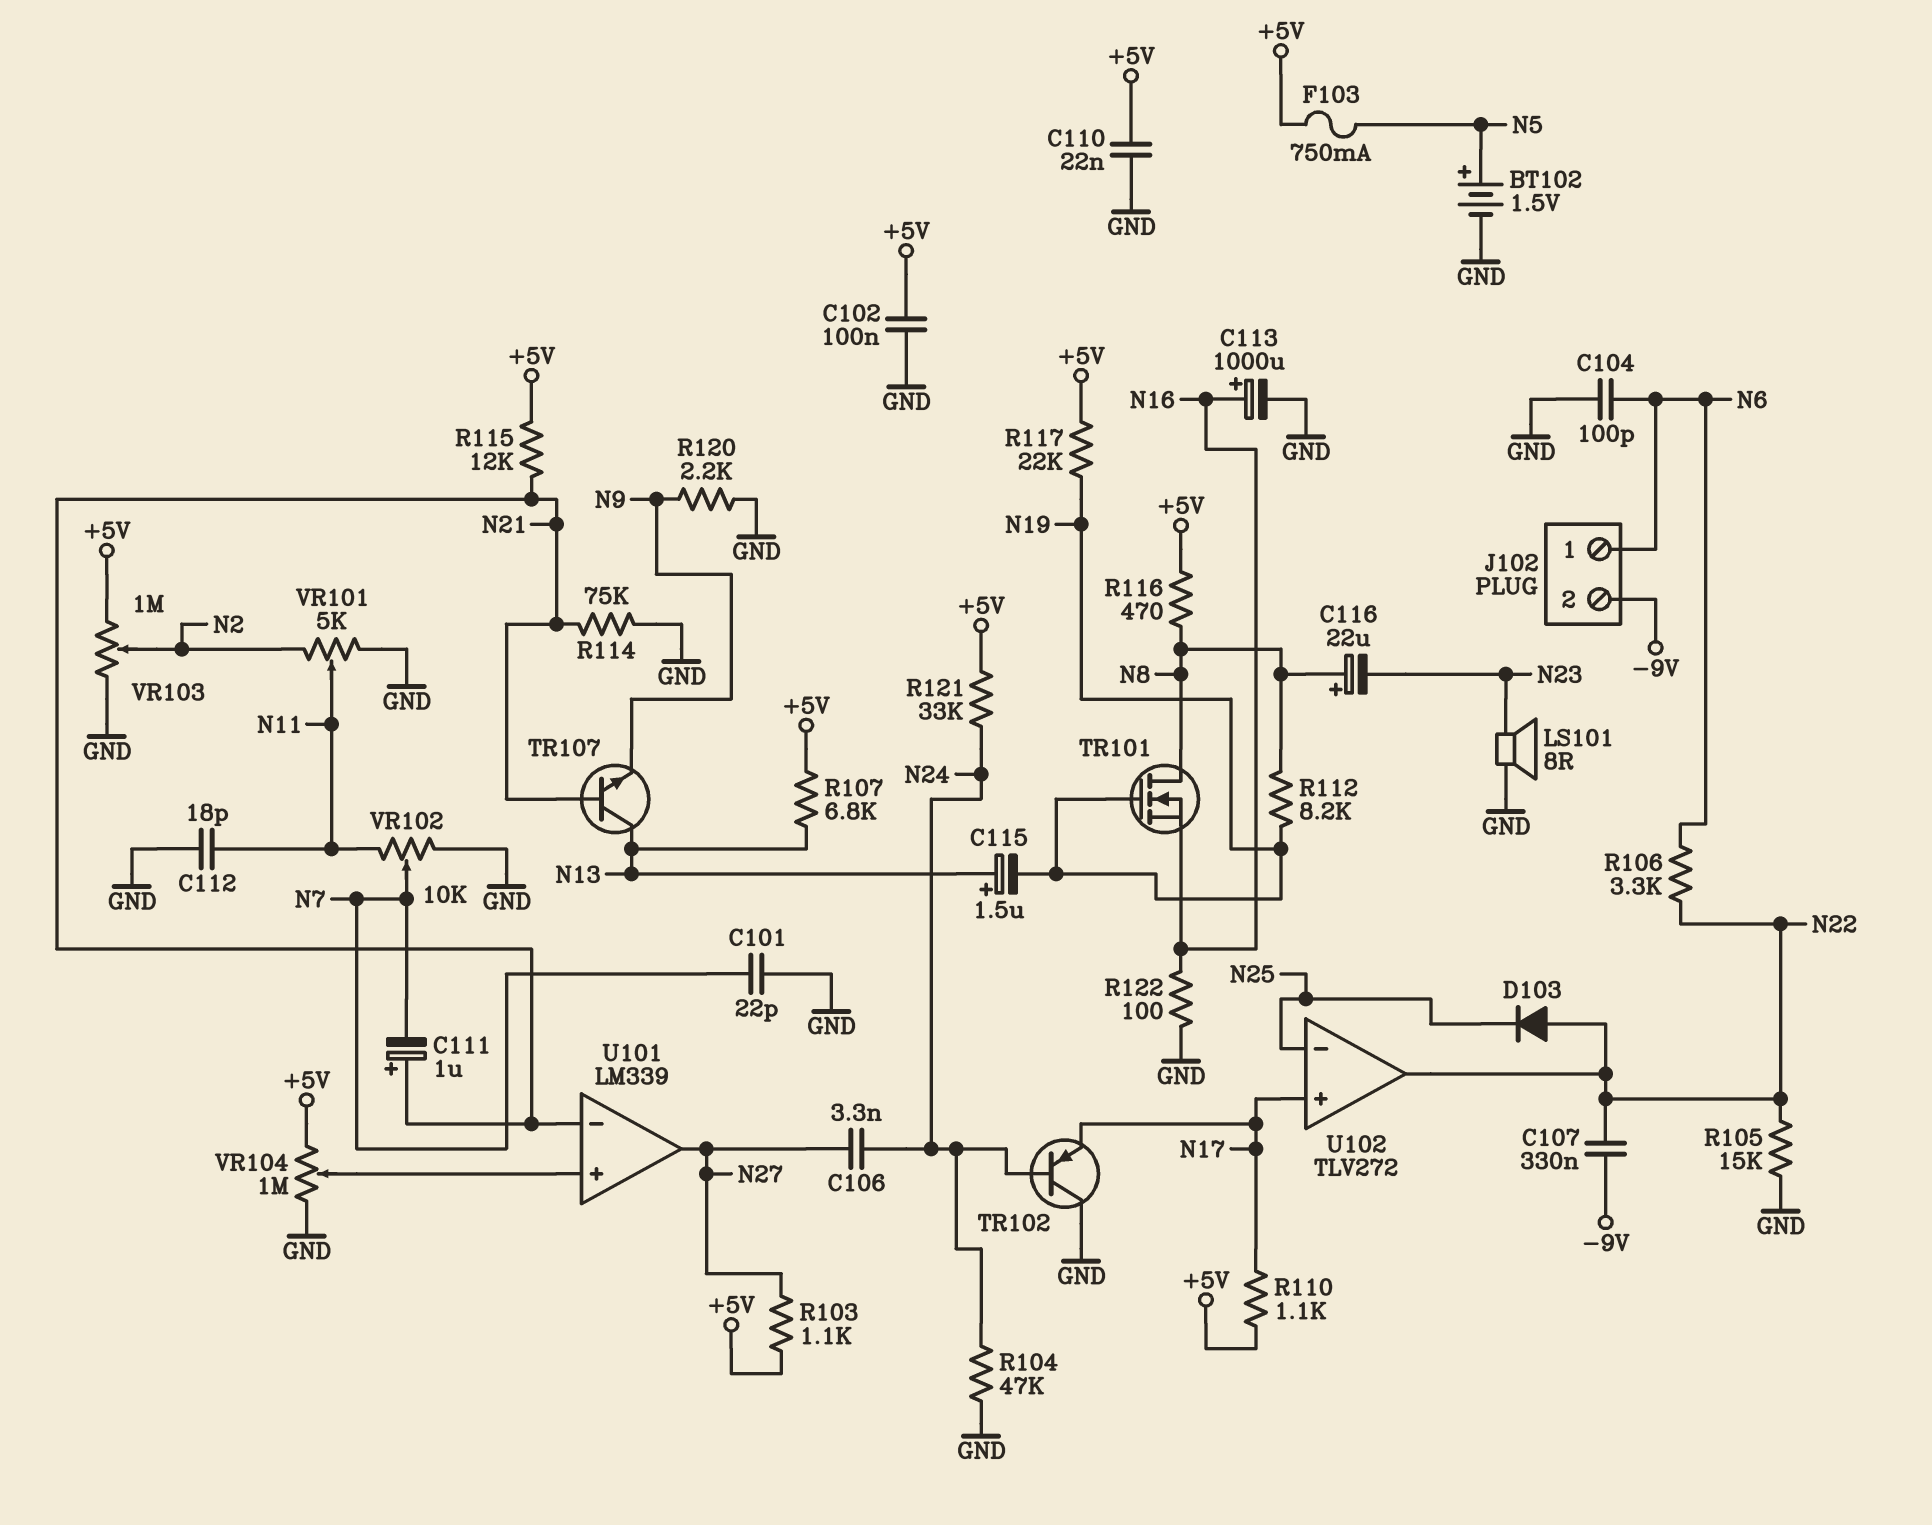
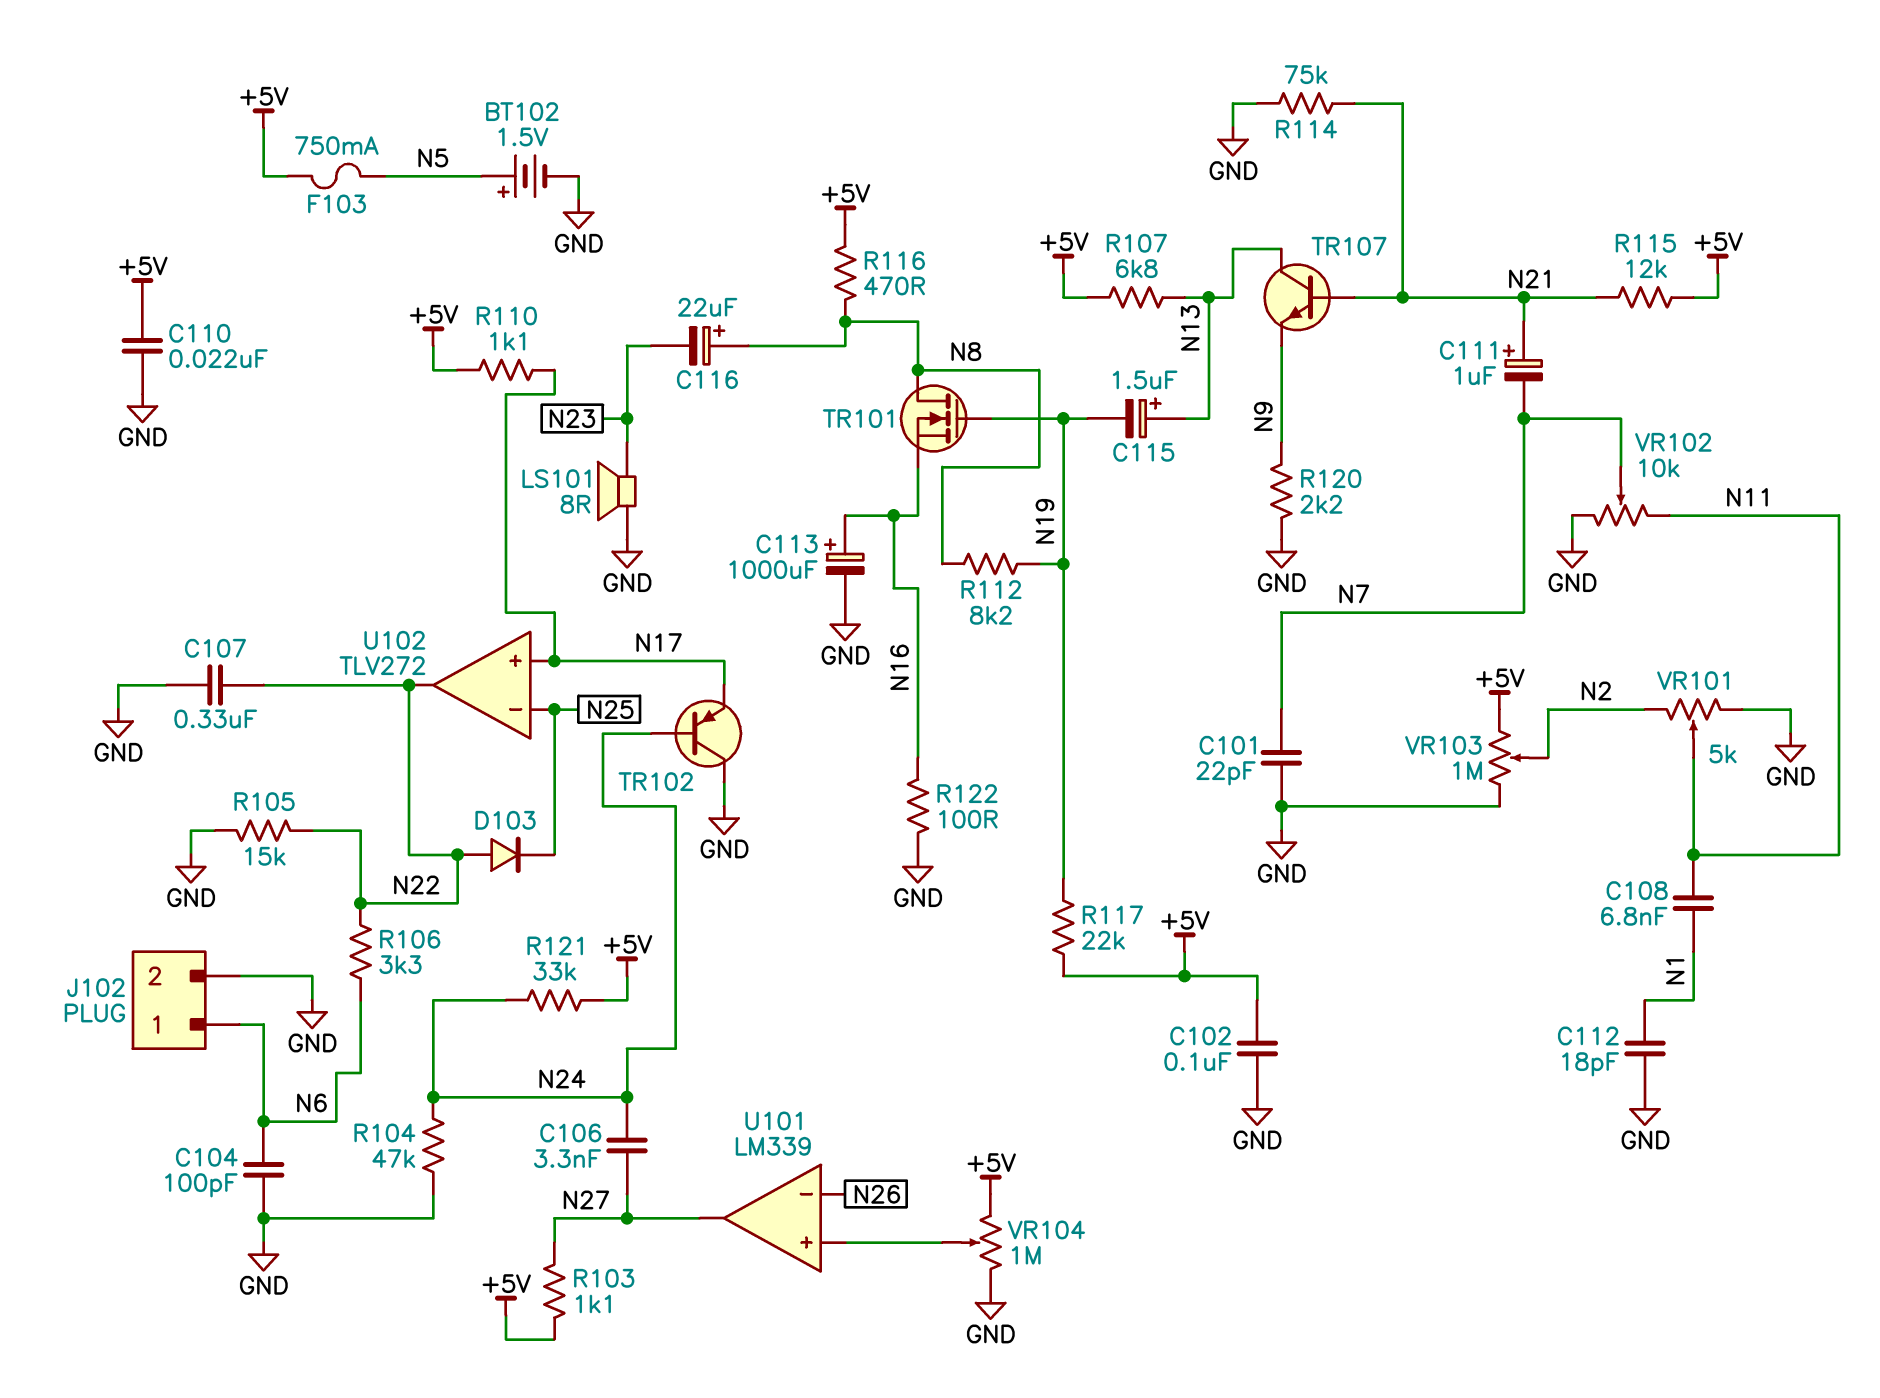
C107: 330nF (-9V, N22) -> 330nF (GND, N22)
C108: none -> 6.8nF (N1, N11)
C112: 18pF (GND, N11) -> 18pF (GND, N1)
J102 pin 2: -9V -> GND
U101 pin in-: N21 -> N26

